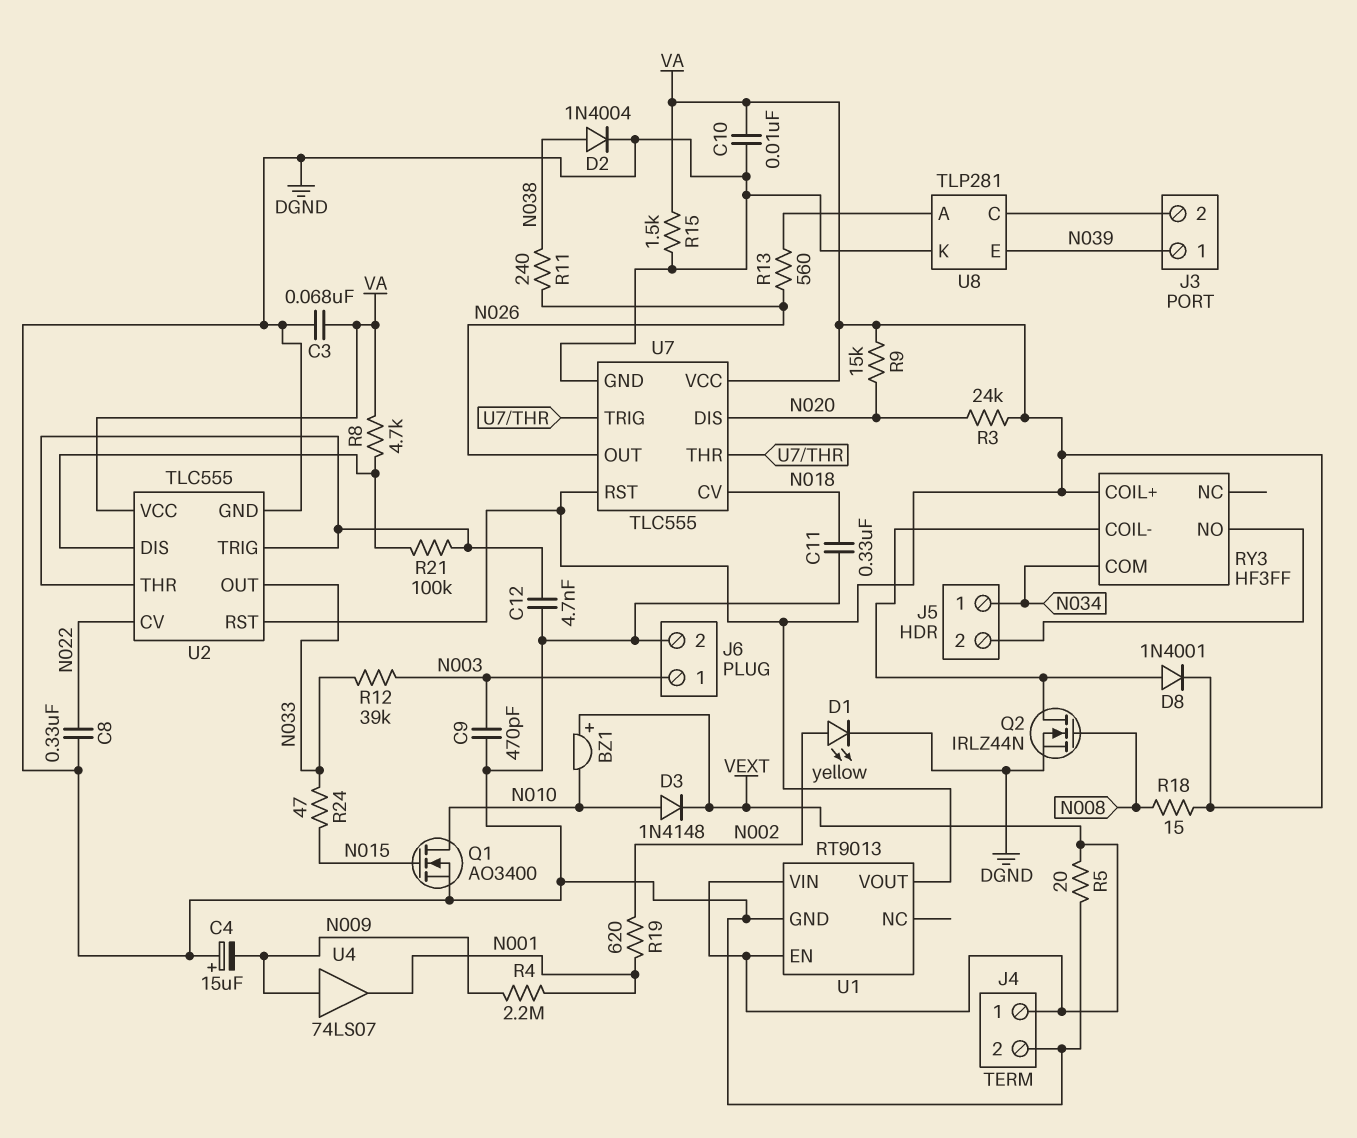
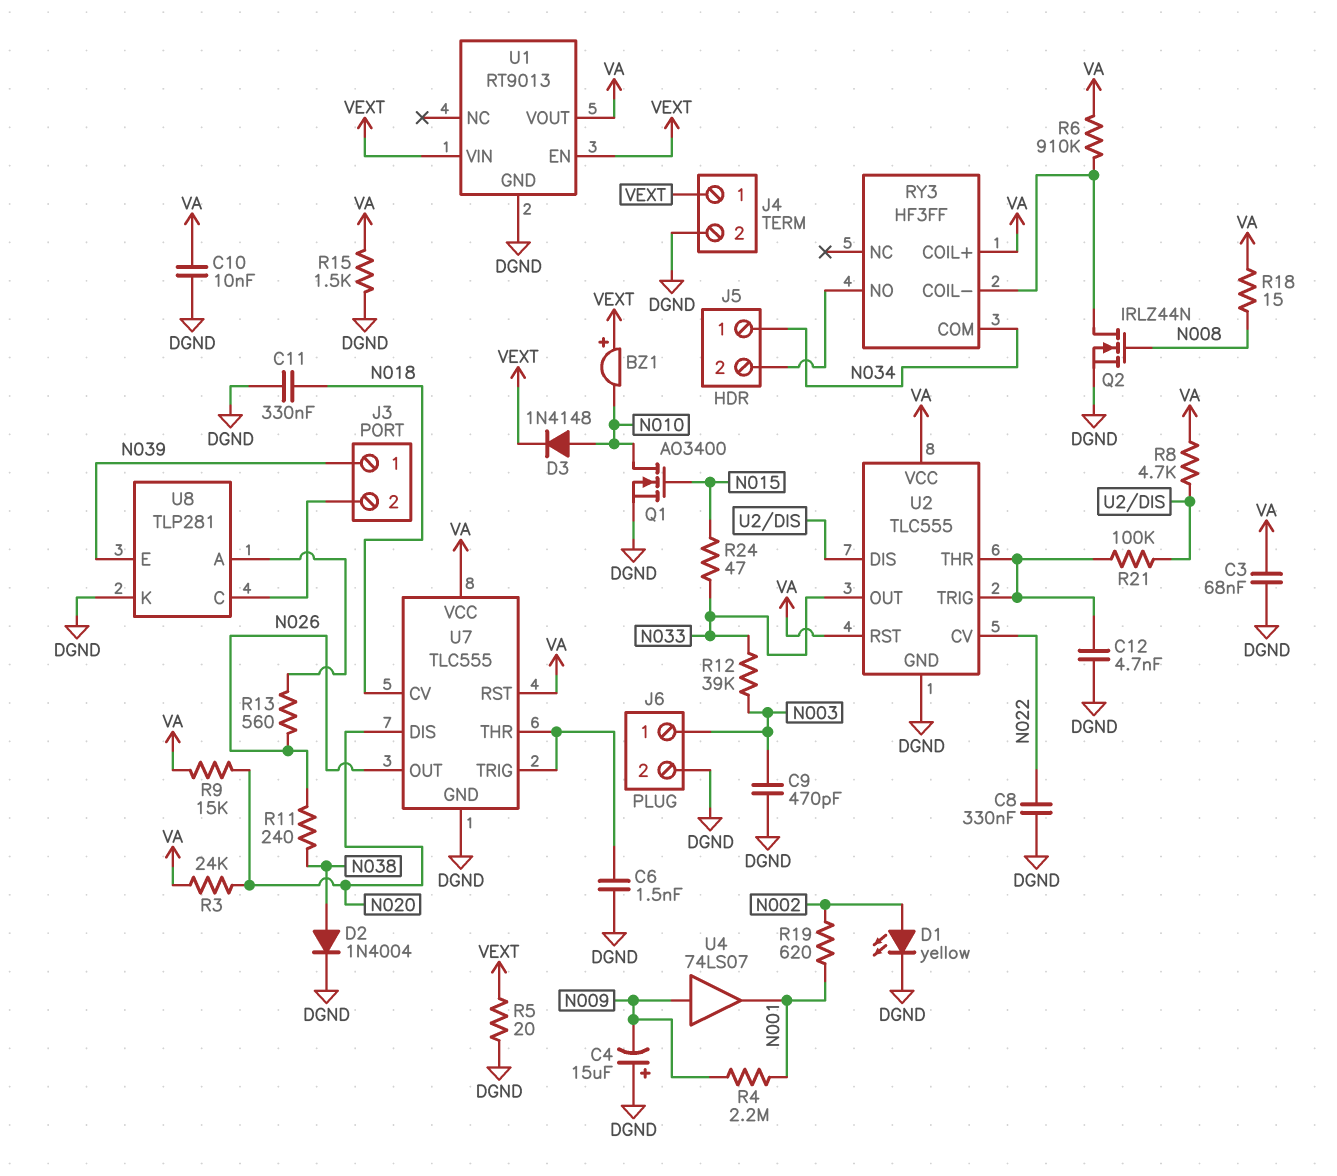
C6: none -> 1.5nF (DGND, U7/THR)
D8: diode 1N4001 (A RY3/COIL-, K VA) -> none
R6: none -> 910k (RY3/COIL-, VA)

